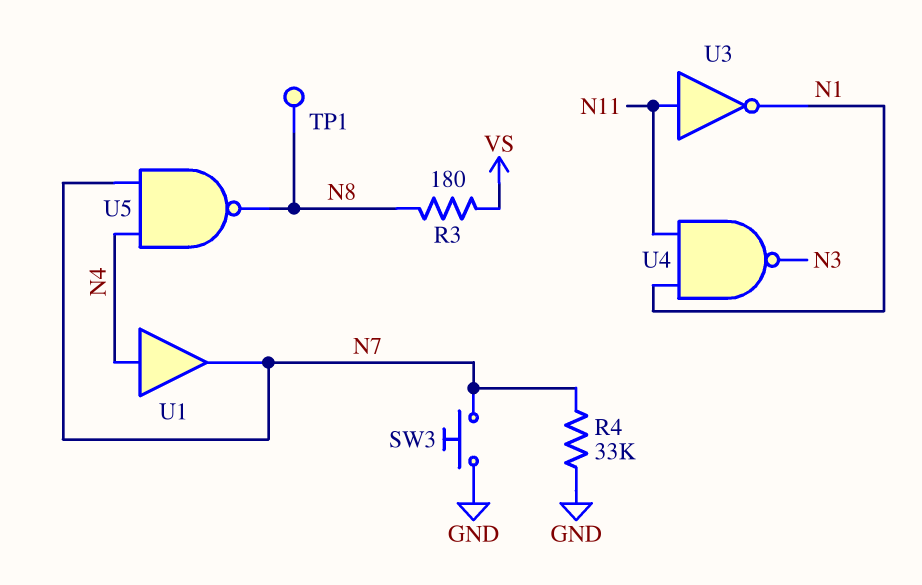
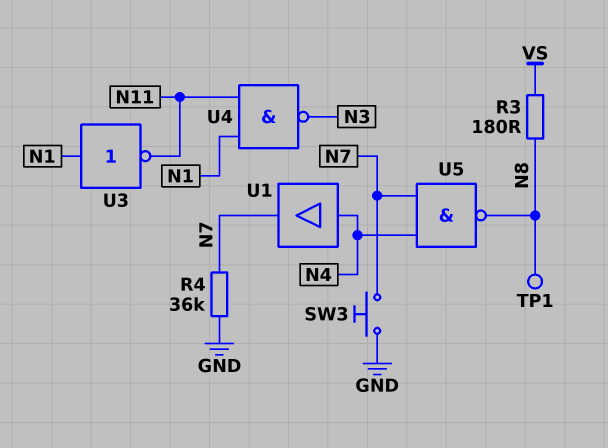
R4: 33k (GND, N7) -> 36k (GND, N7)
U3: NOT (in N11, out N1) -> NOT (in N1, out N11)

